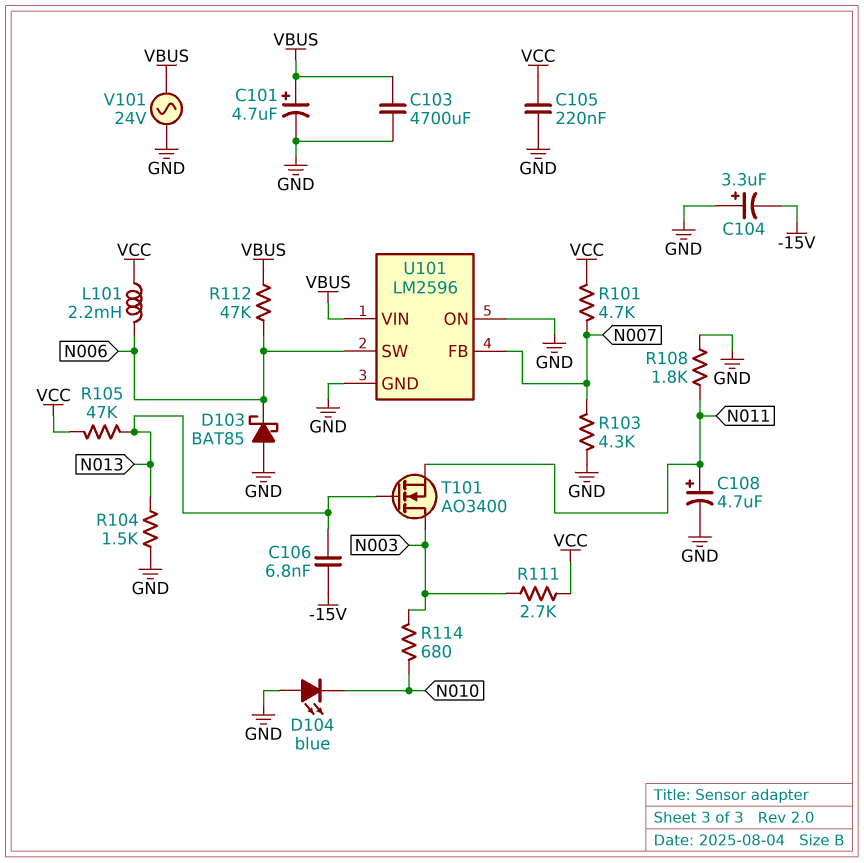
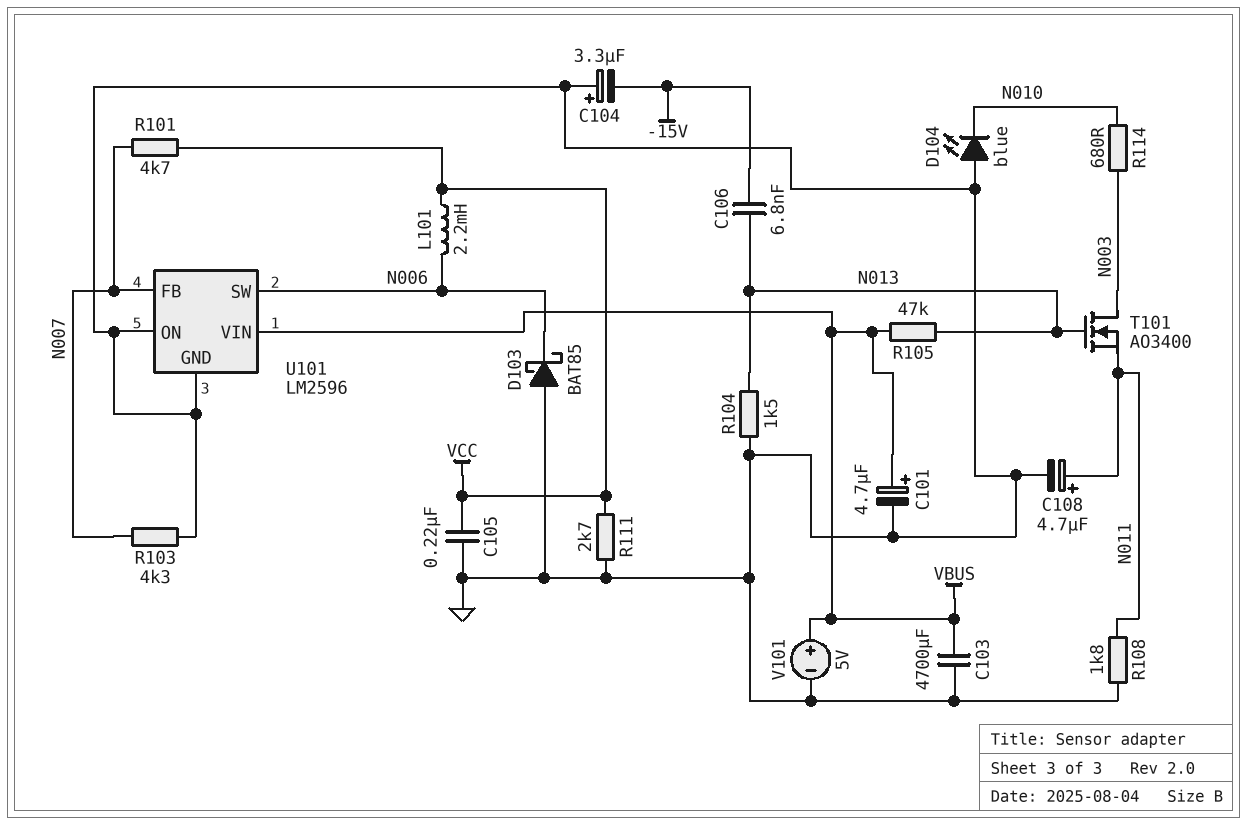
R105: 47k (N013, VCC) -> 47k (N013, VBUS)
R111: 2.7k (N003, VCC) -> 2.7k (GND, VCC)
R112: 47k (N006, VBUS) -> none
V101: AC 24V (GND, VBUS) -> 5V (plus VBUS, minus GND)

